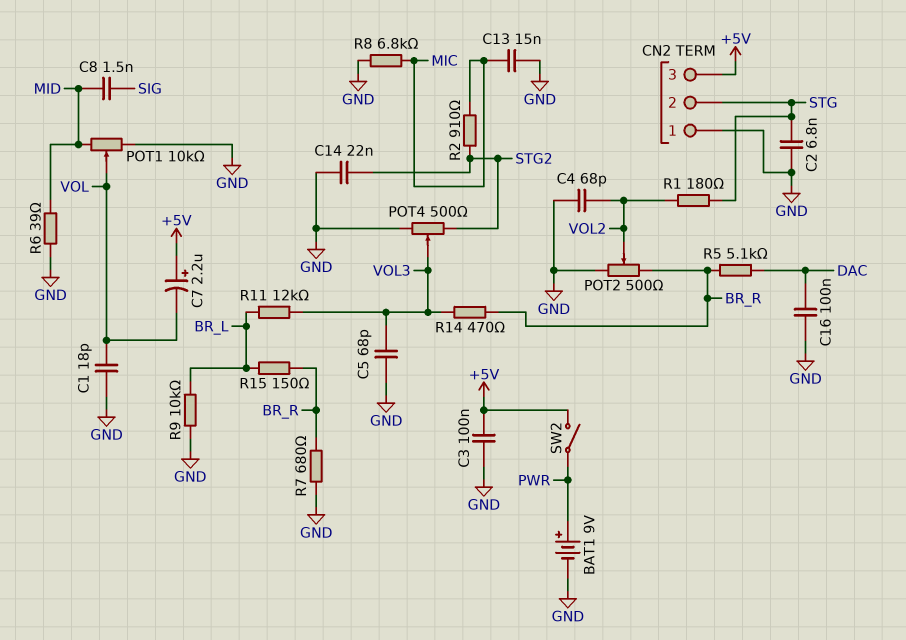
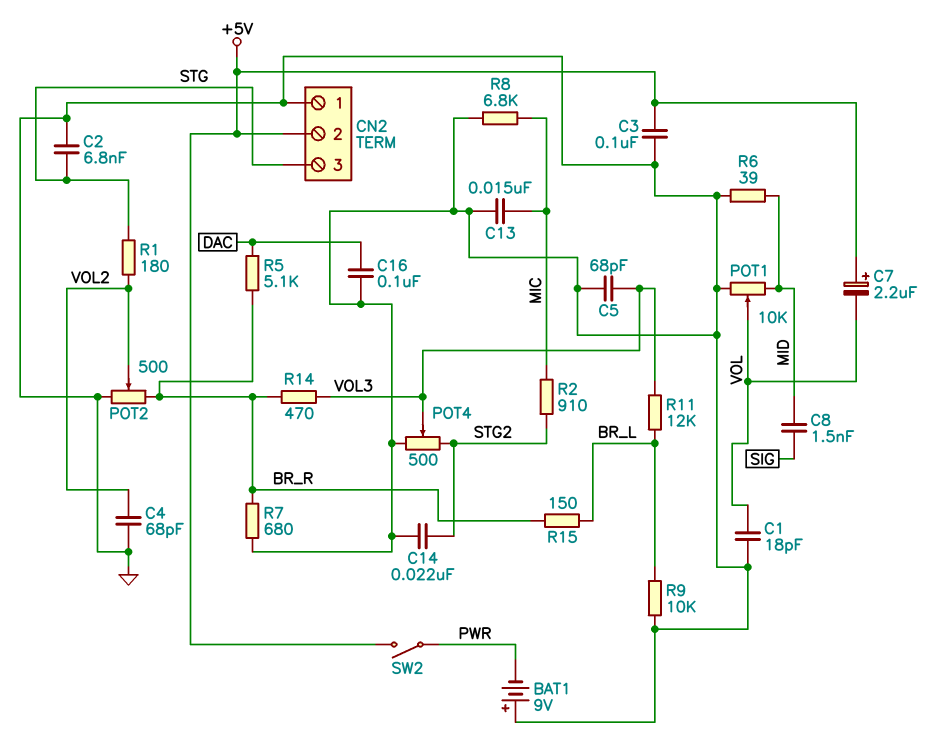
BAT1: 9V (plus PWR, minus GND) -> 9V (plus GND, minus PWR)
CN2 pin 2: STG -> +5V
CN2 pin 3: +5V -> STG

